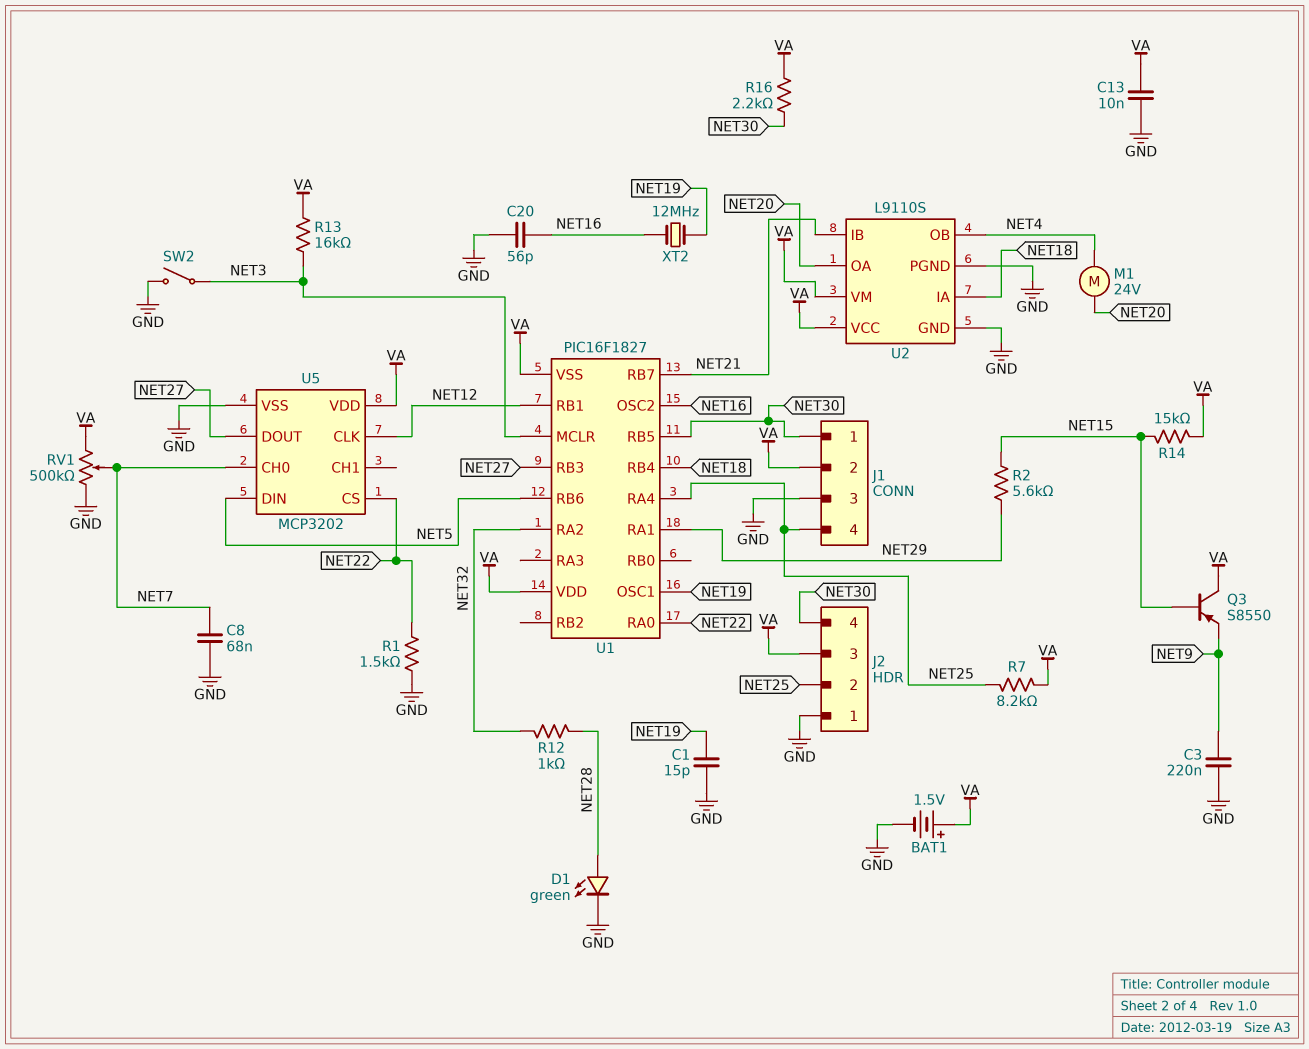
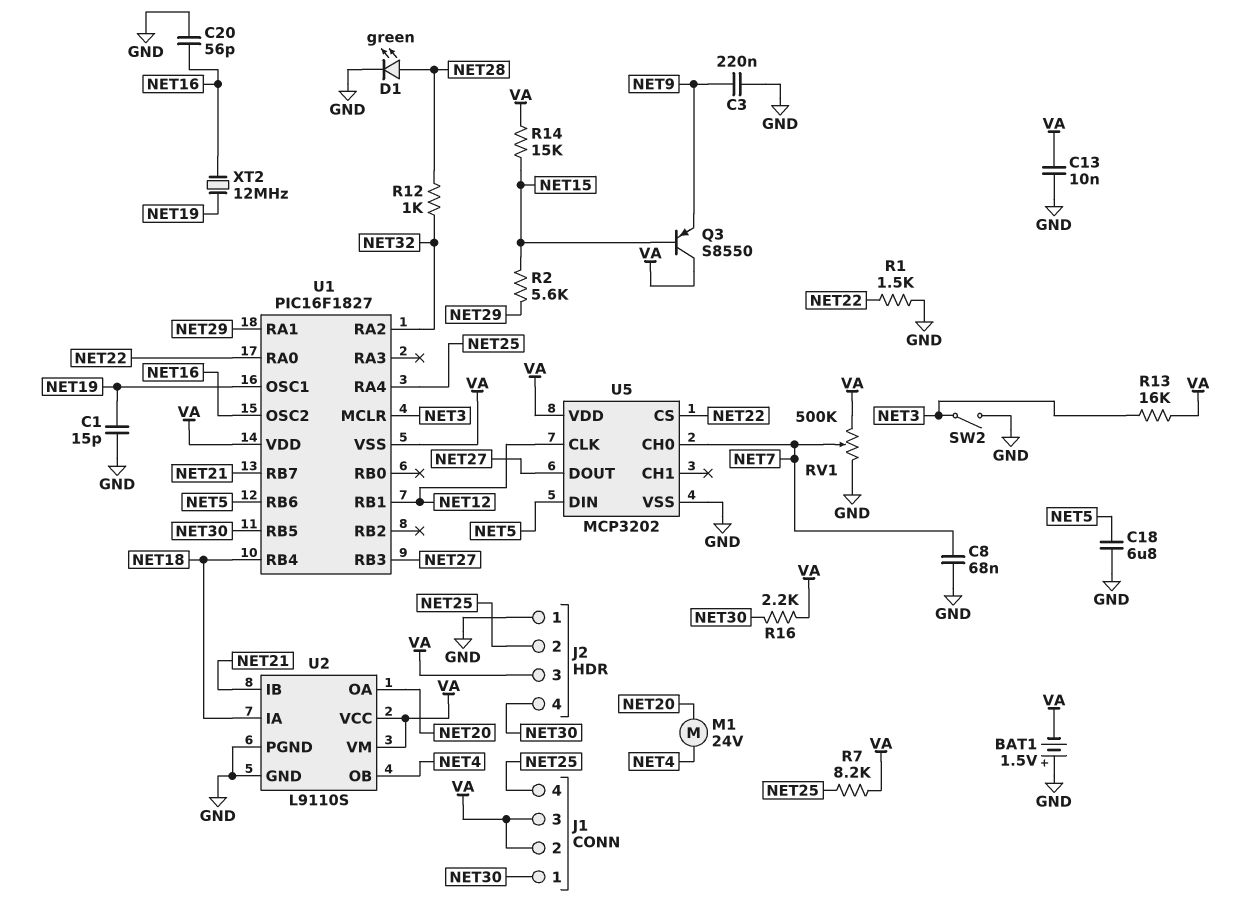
BAT1: 1.5V (plus VA, minus GND) -> 1.5V (plus GND, minus VA)
C18: none -> 6.8uF (GND, NET5)
J1 pin 3: GND -> VA

